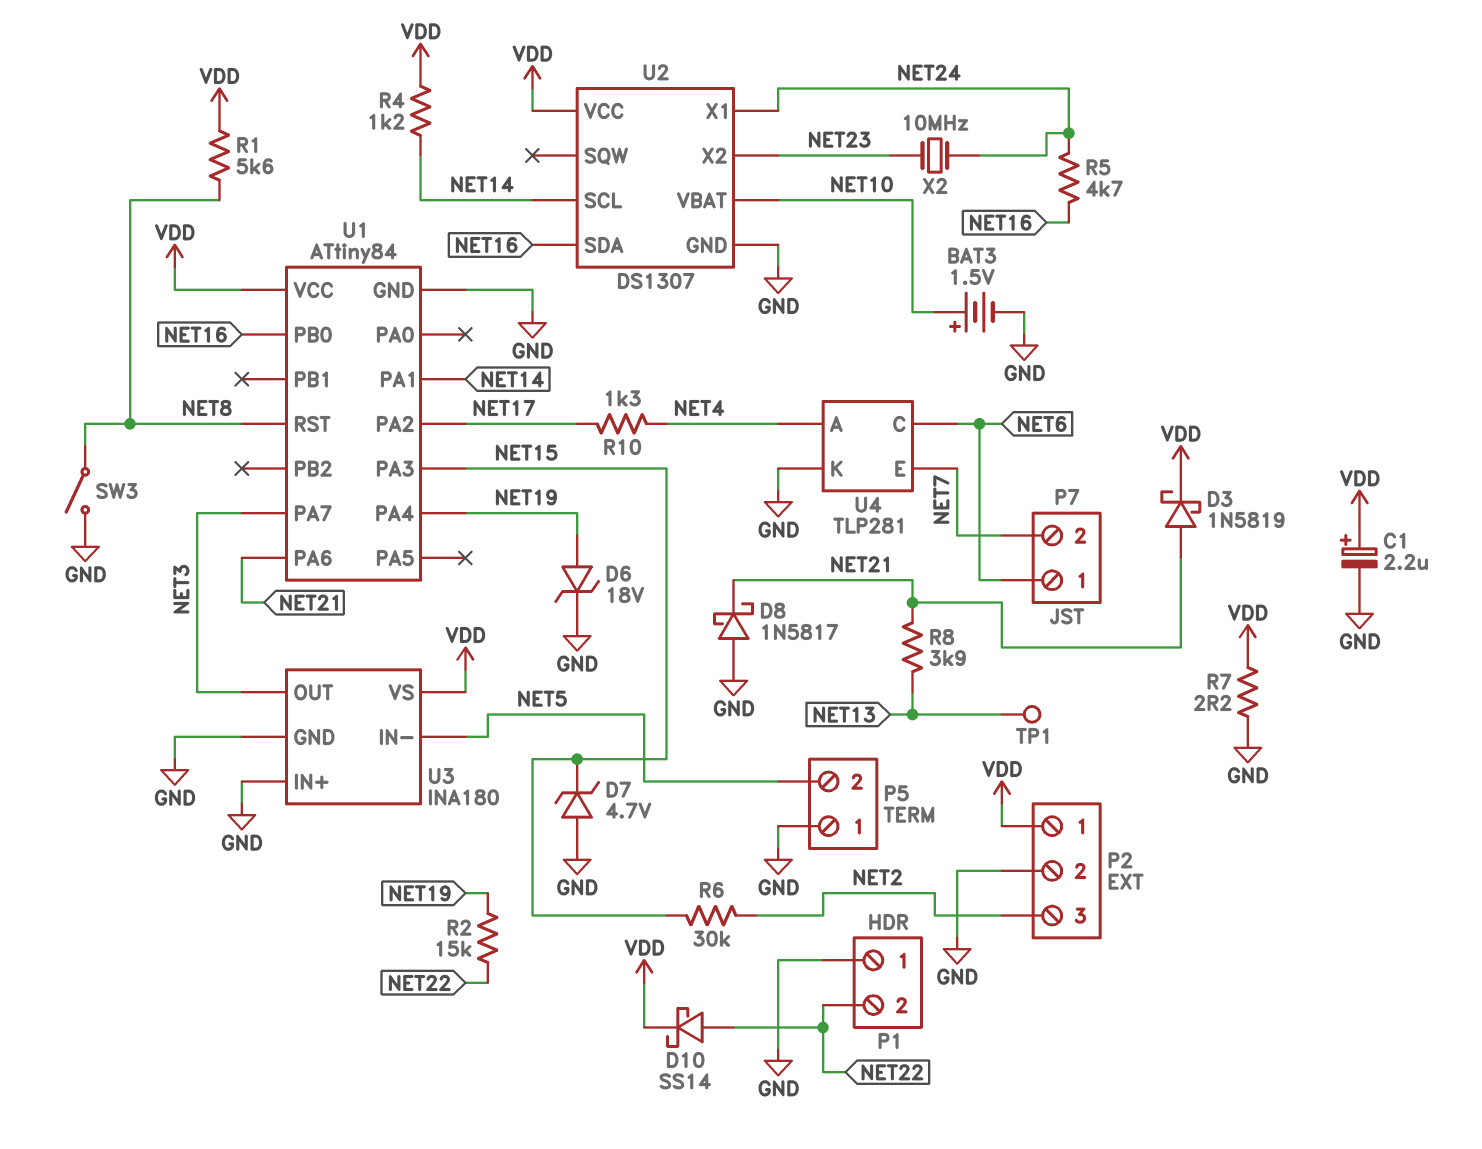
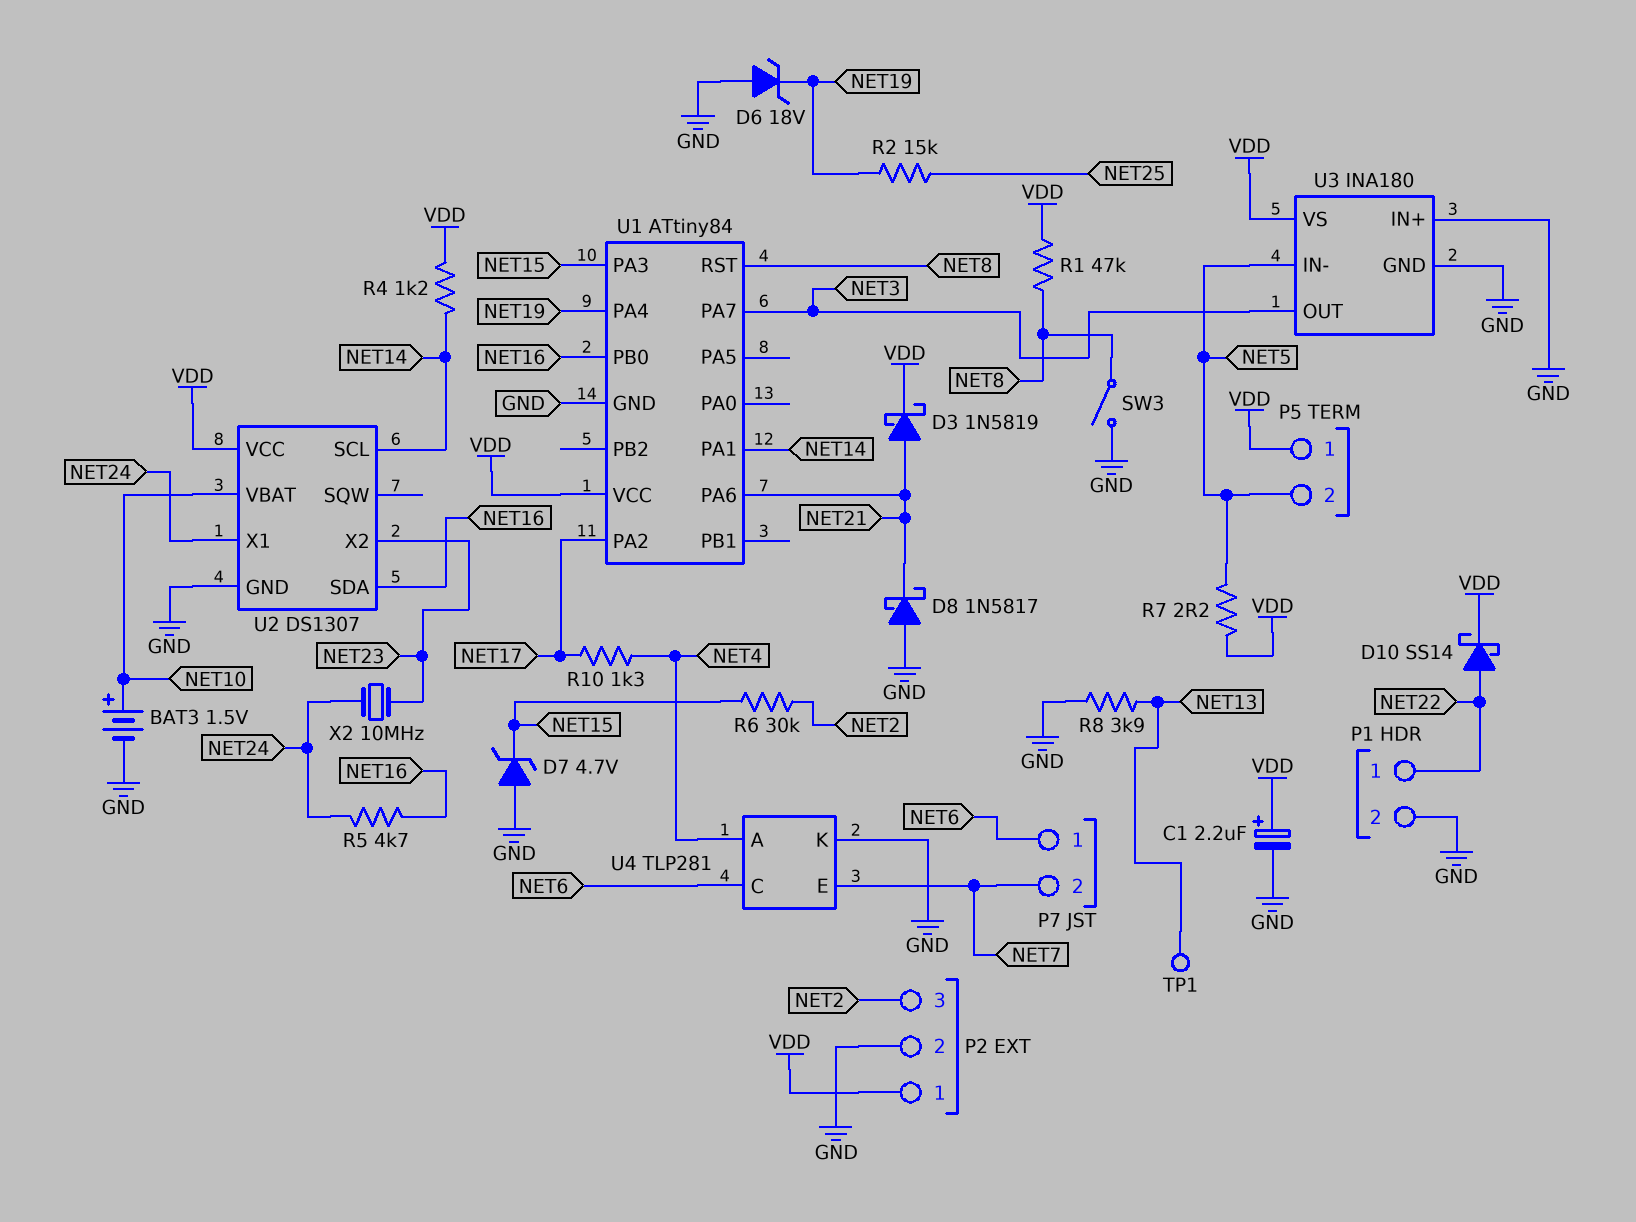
D6: zener 18V (A NET19, K GND) -> zener 18V (A GND, K NET19)
P1 pin 1: GND -> NET22
P1 pin 2: NET22 -> GND
P5 pin 1: GND -> VDD
R1: 5.6k (NET8, VDD) -> 47k (NET8, VDD)
R2: 15k (NET19, NET22) -> 15k (NET19, NET25)
R7: 2.2 (GND, VDD) -> 2.2 (NET5, VDD)
R8: 3.9k (NET13, NET21) -> 3.9k (GND, NET13)

